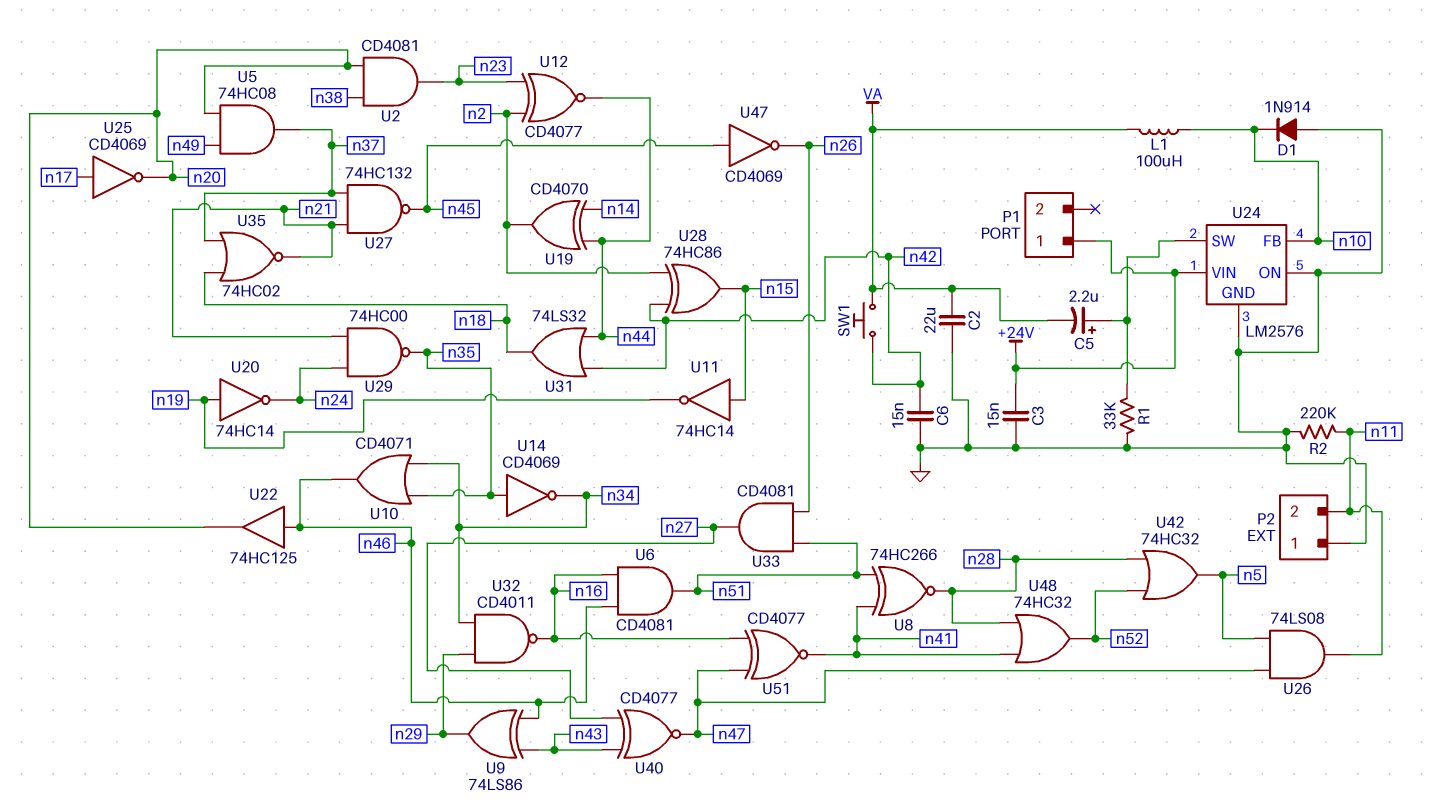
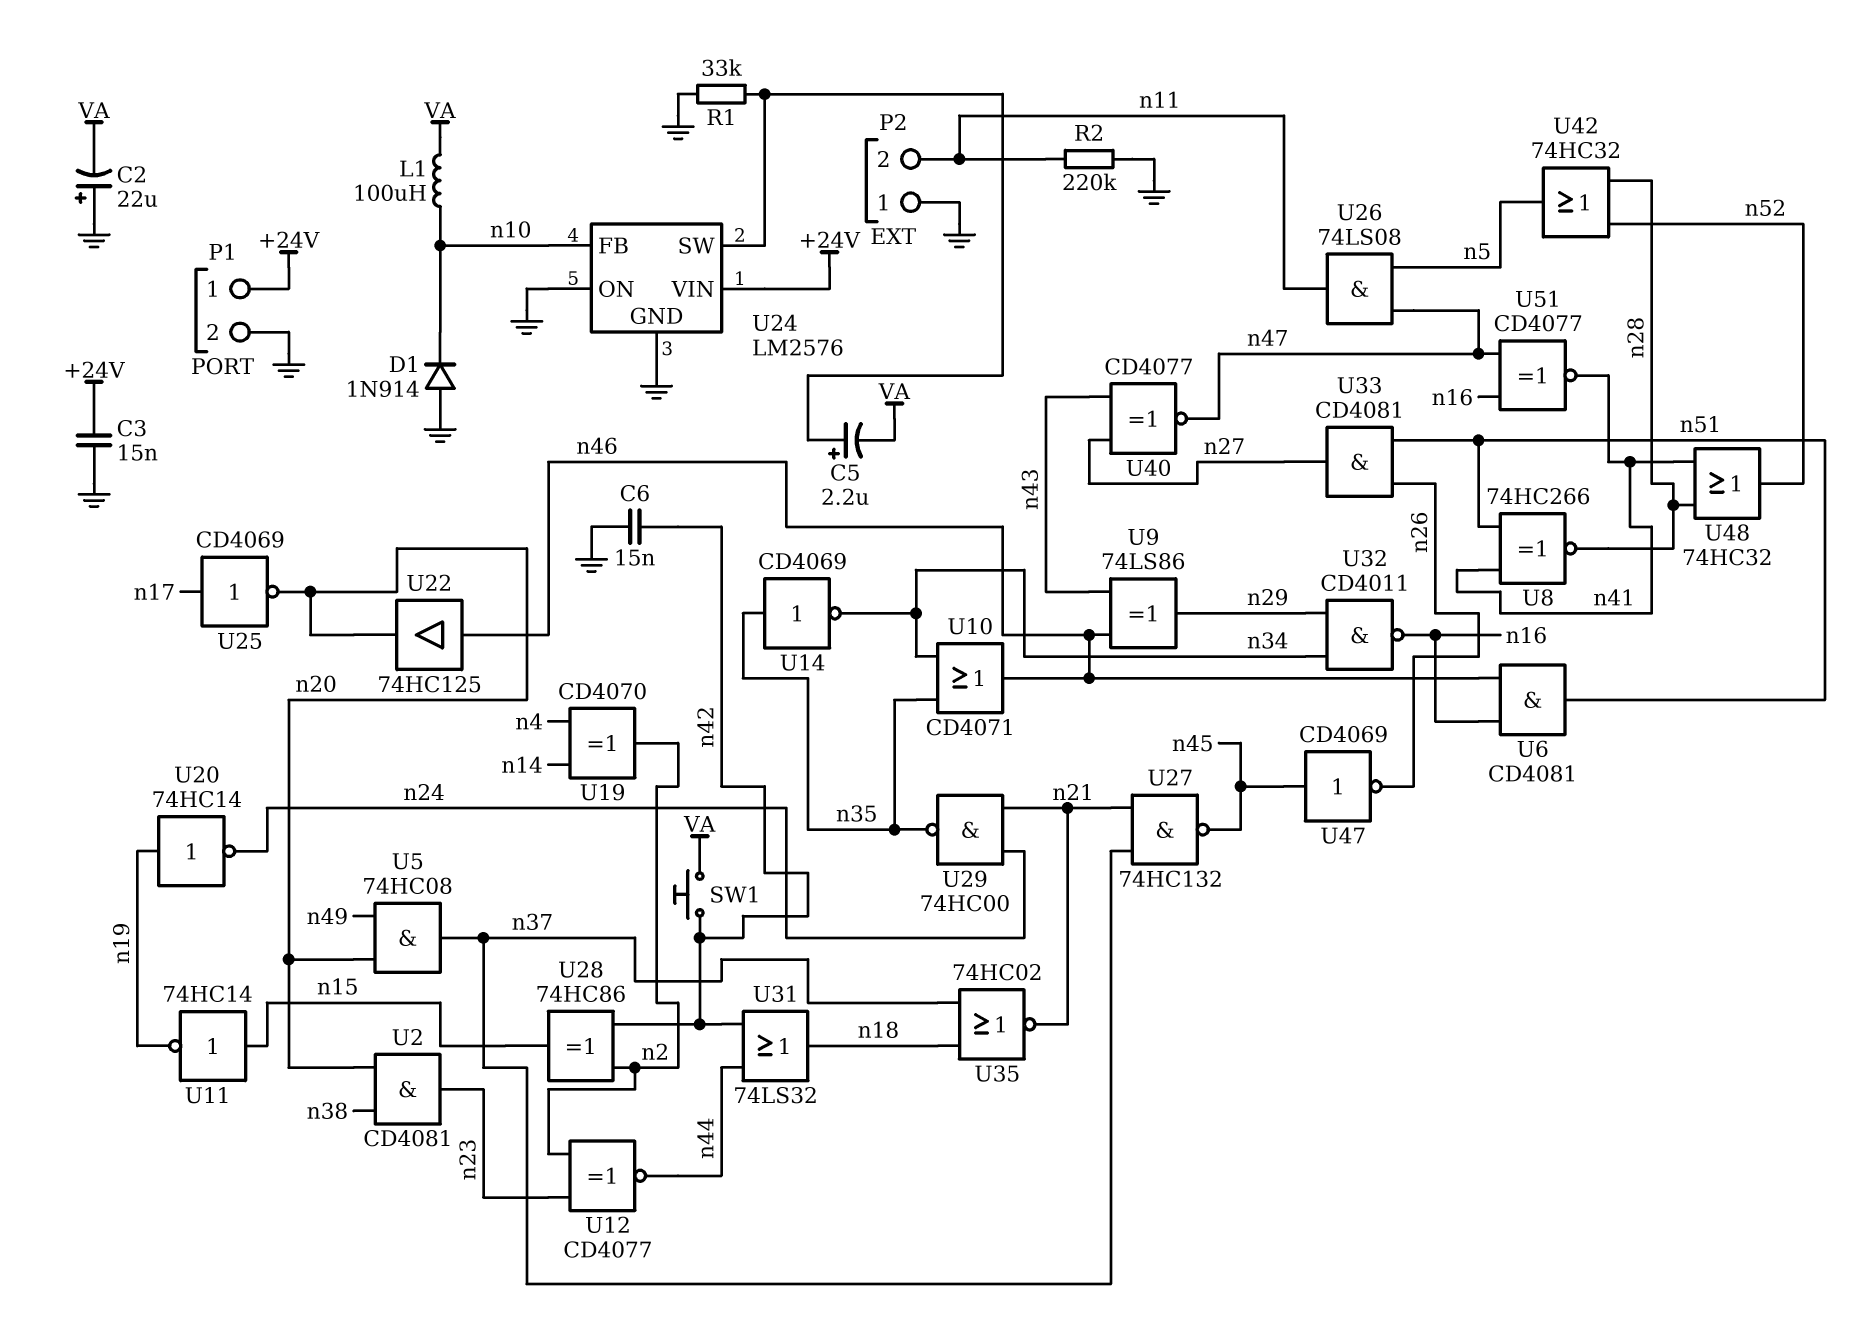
C2: 22uF (GND, VA) -> 22uF (plus GND, minus VA)
P1 pin 2: none -> GND
U19: XOR CD4070 (in n14, in n44, out n2) -> XOR CD4070 (in n4, in n14, out n2)

